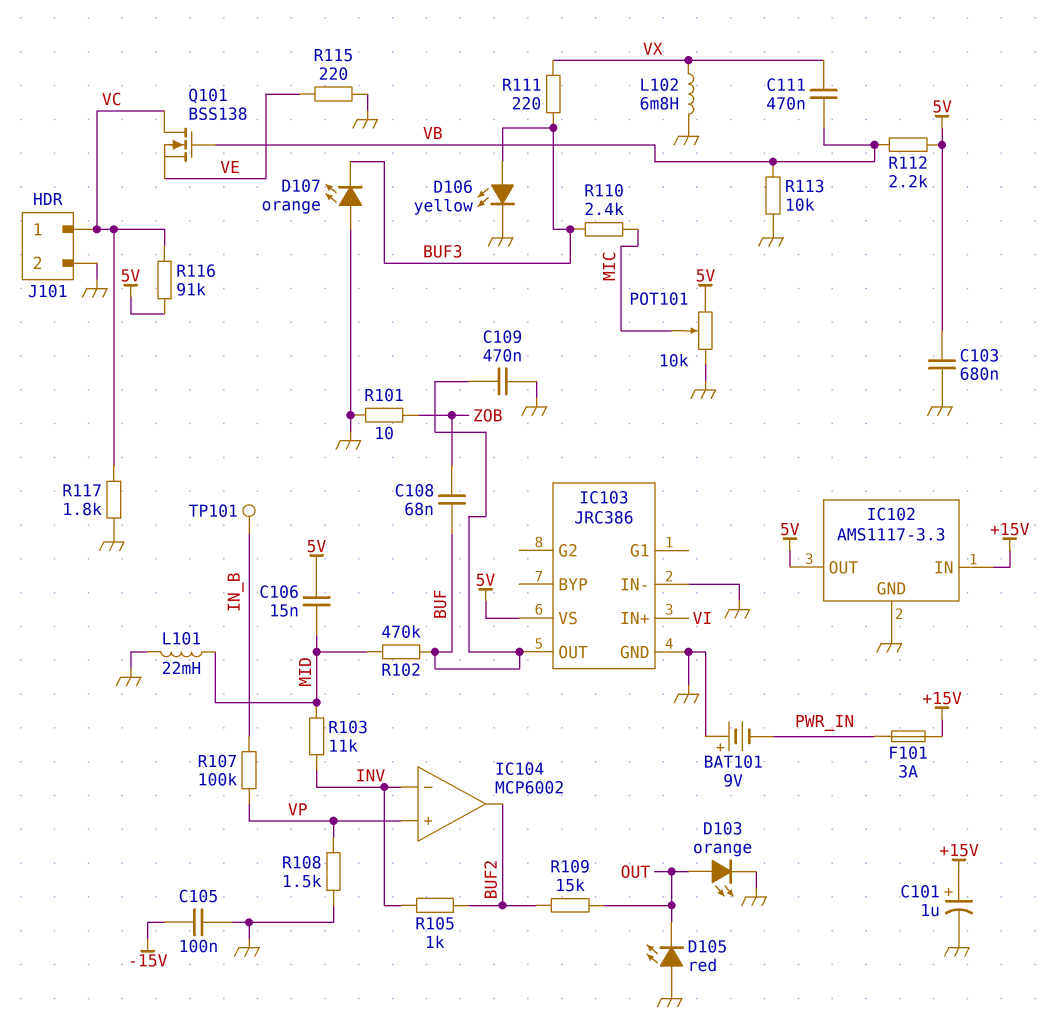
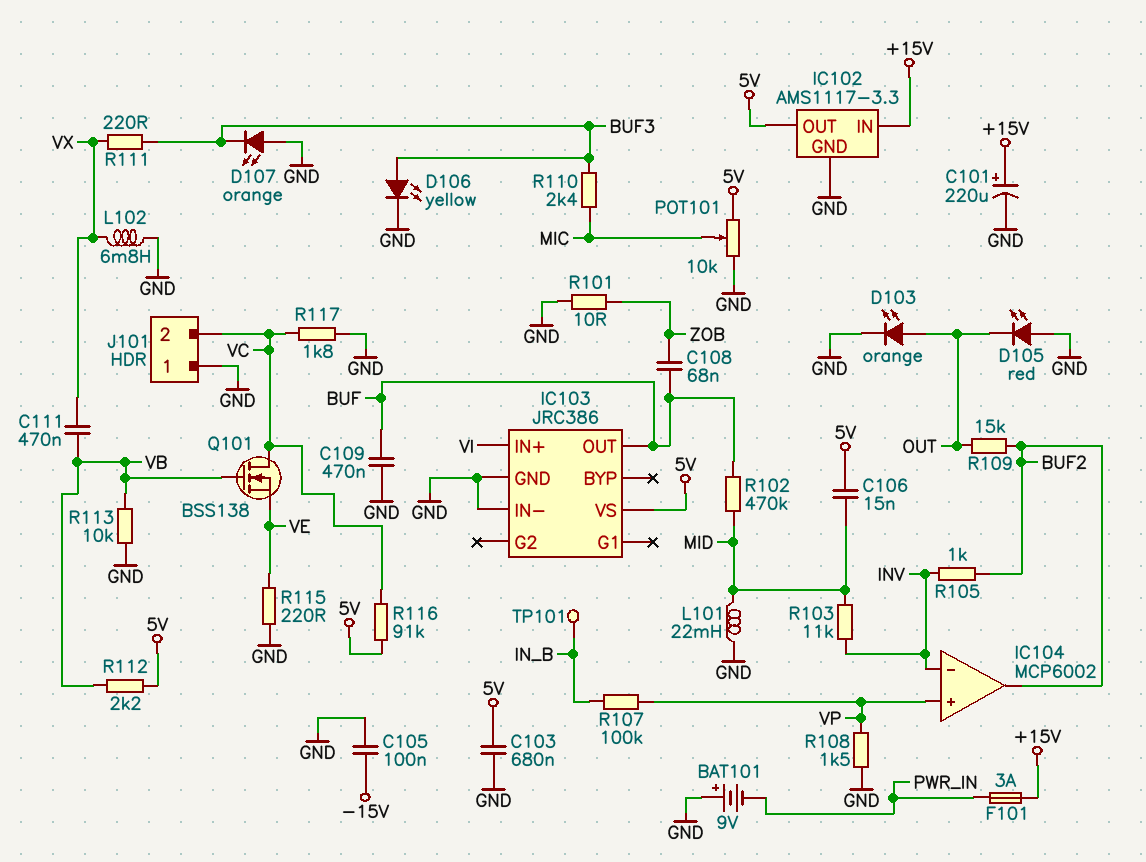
C101: 1uF (plus +15V, minus GND) -> 220uF (plus +15V, minus GND)
J101 pin 1: VC -> GND
J101 pin 2: GND -> VC

